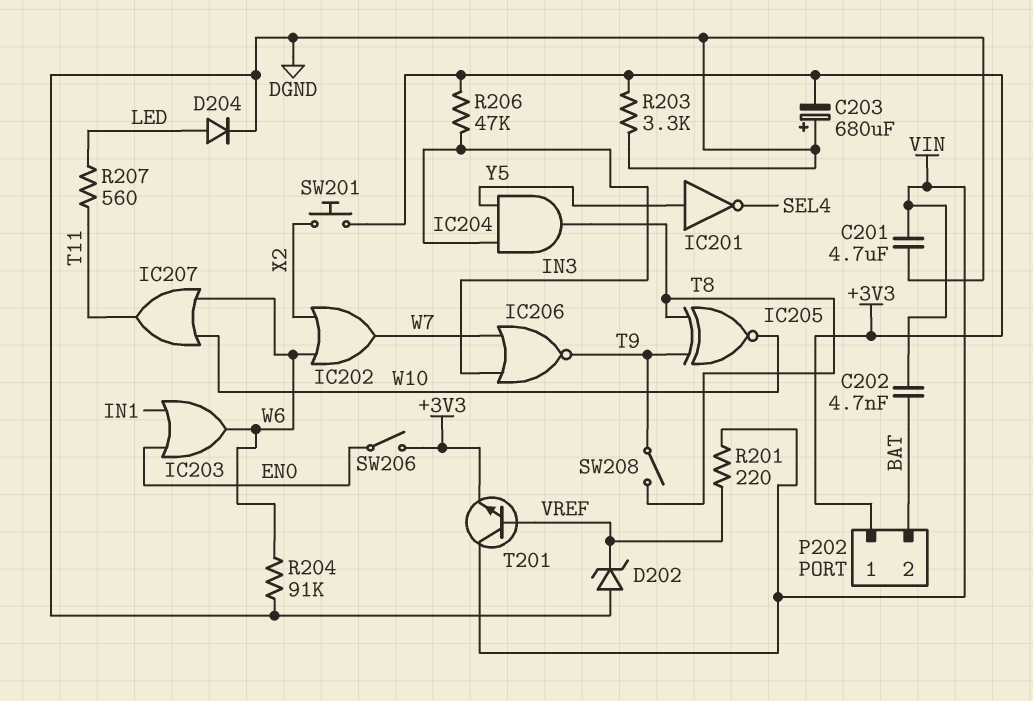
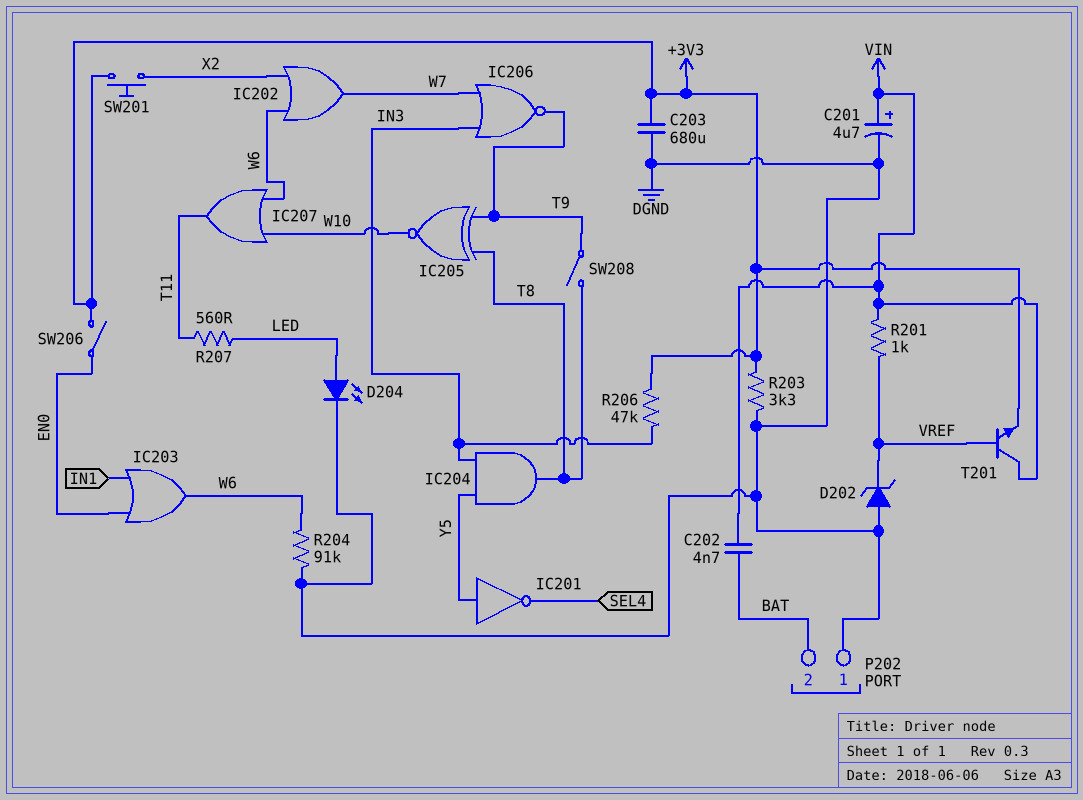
C201: 4.7uF (DGND, VIN) -> 4.7uF (plus VIN, minus DGND)
C203: 680uF (plus DGND, minus +3V3) -> 680uF (+3V3, DGND)
D204: diode (A LED, K DGND) -> LED (A LED, K DGND)
P202 pin 1: +3V3 -> DGND
R201: 220 (VIN, VREF) -> 1k (VIN, VREF)

